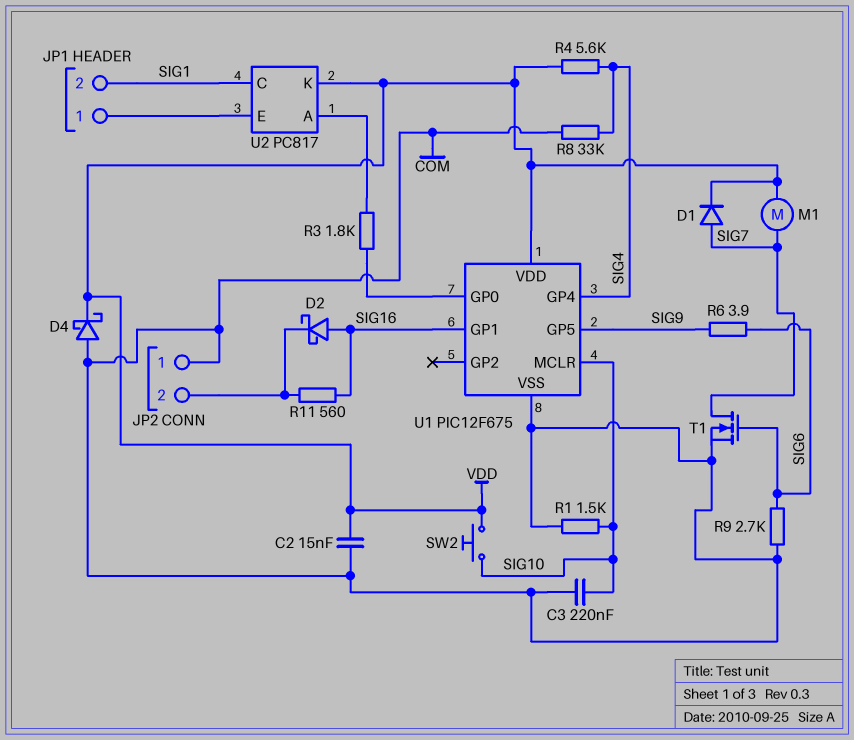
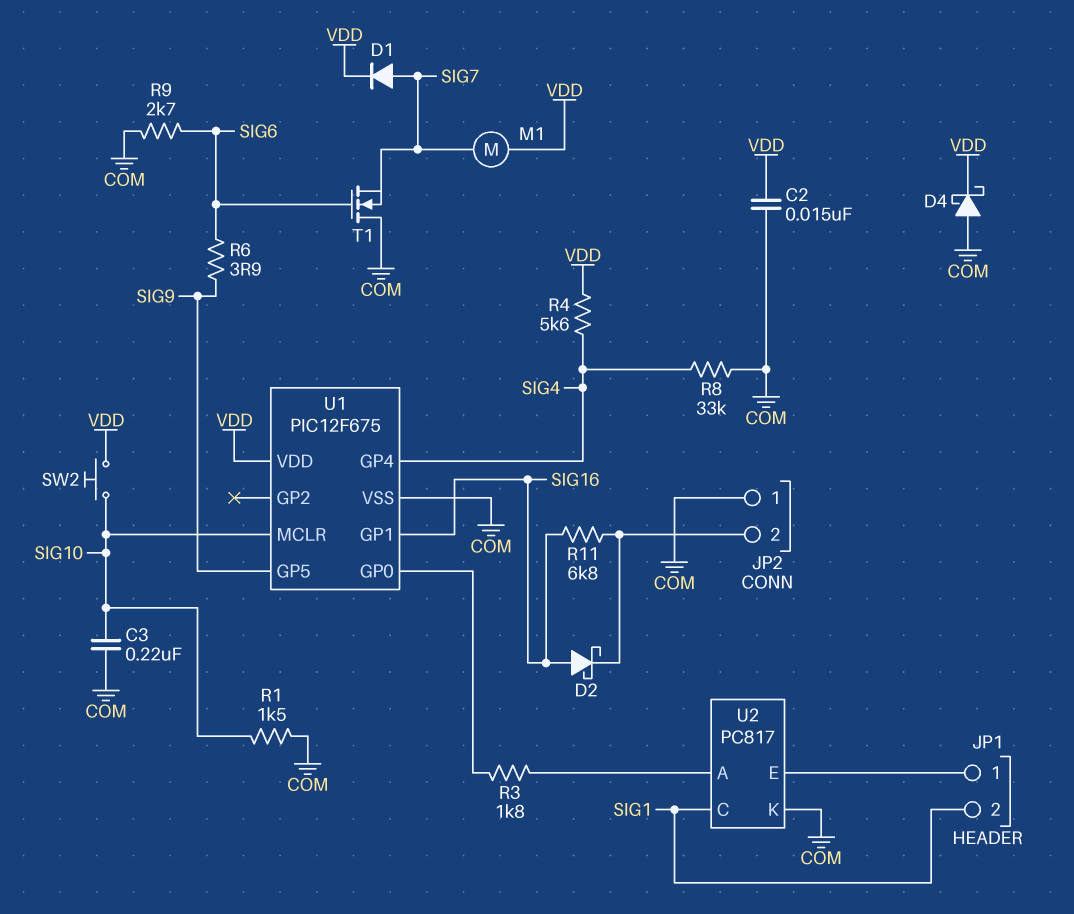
R11: 560 (JP2/2, SIG16) -> 6.8k (JP2/2, SIG16)
T1: NMOS (G SIG6, D SIG7, S COM) -> NMOS (G SIG6, D COM, S SIG7)
U2 pin K: VDD -> COM

